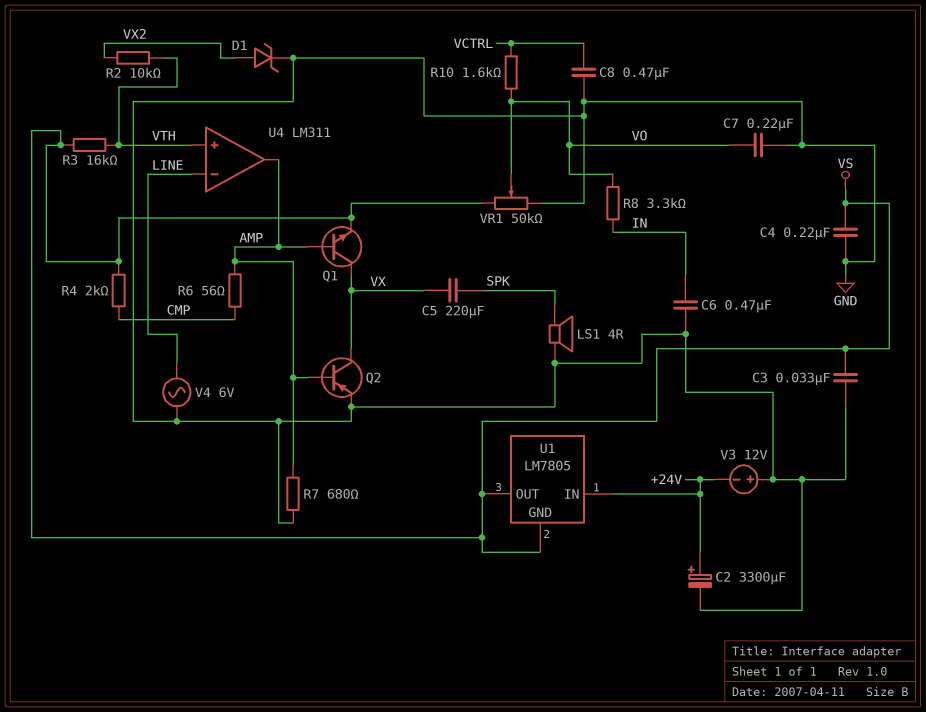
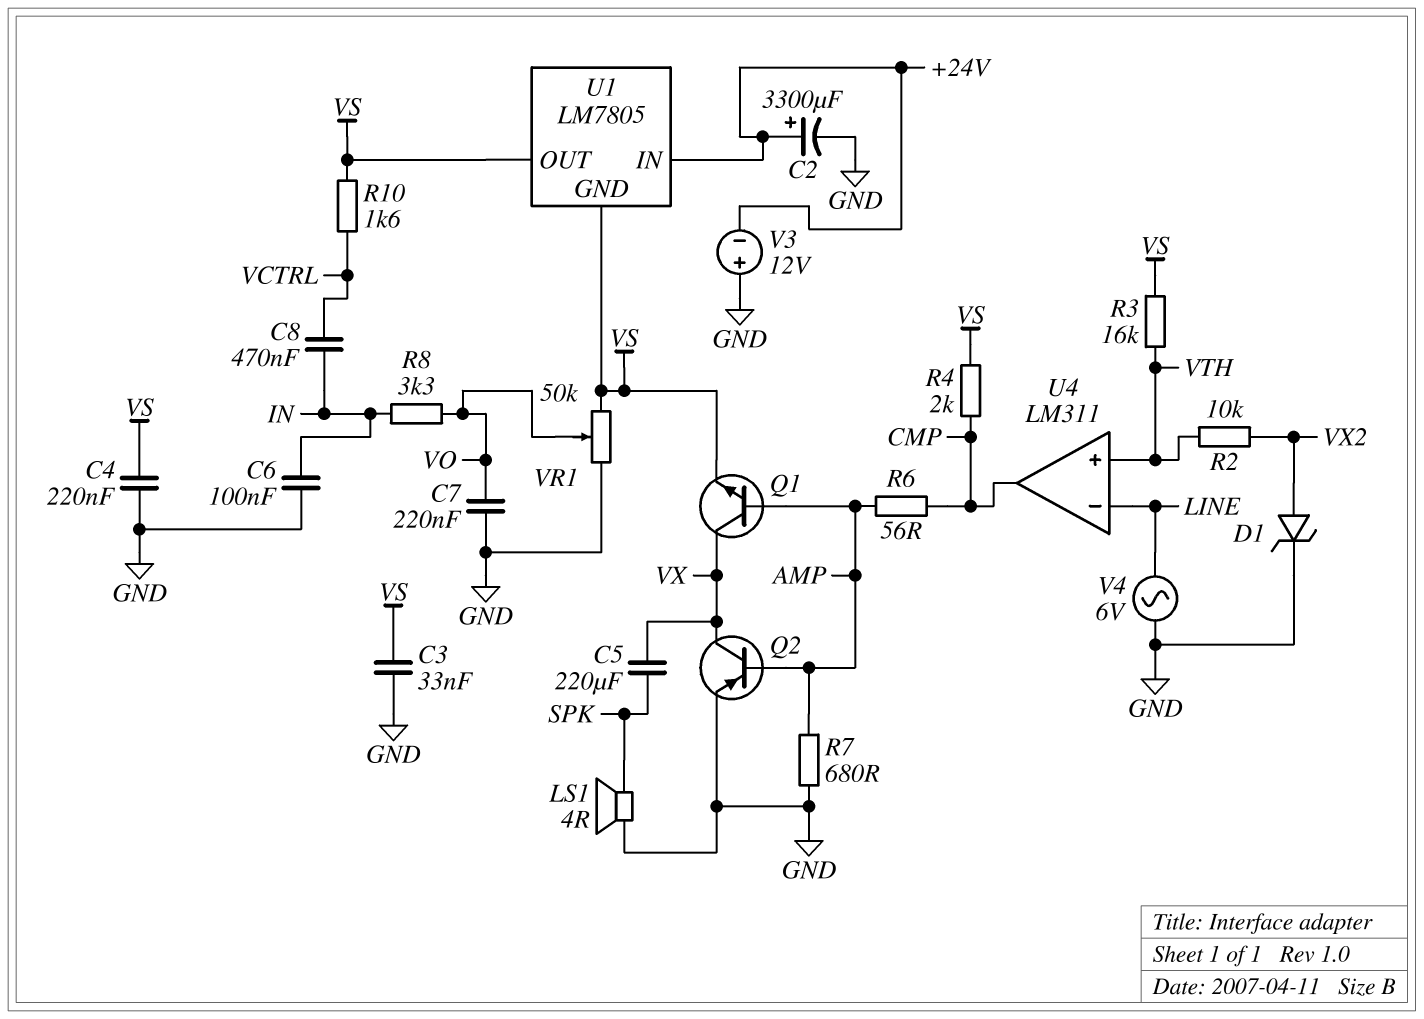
C6: 470nF (GND, IN) -> 100nF (GND, IN)
C8: 470nF (GND, VCTRL) -> 470nF (IN, VCTRL)
R10: 1.6k (VCTRL, VO) -> 1.6k (VCTRL, VS)
U4 pin out: AMP -> CMP

